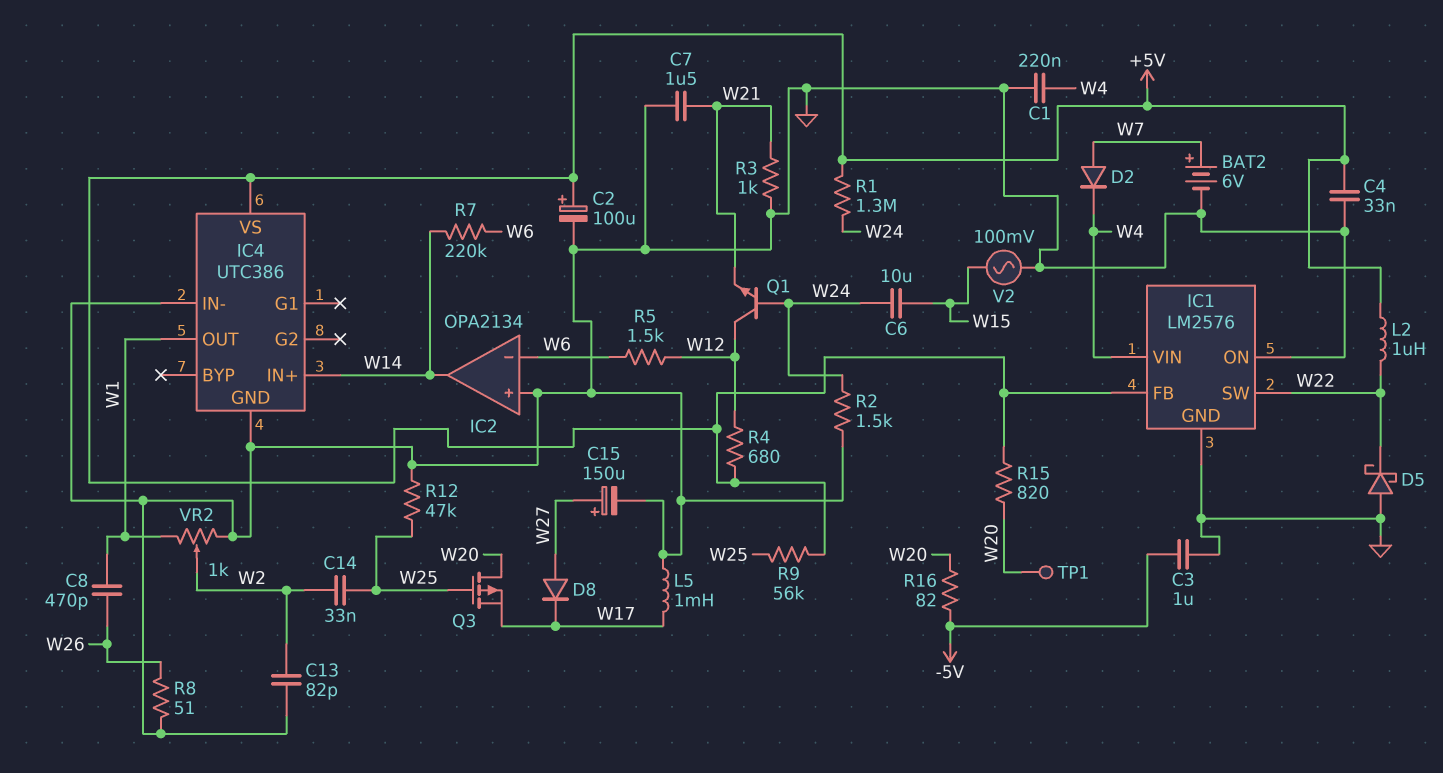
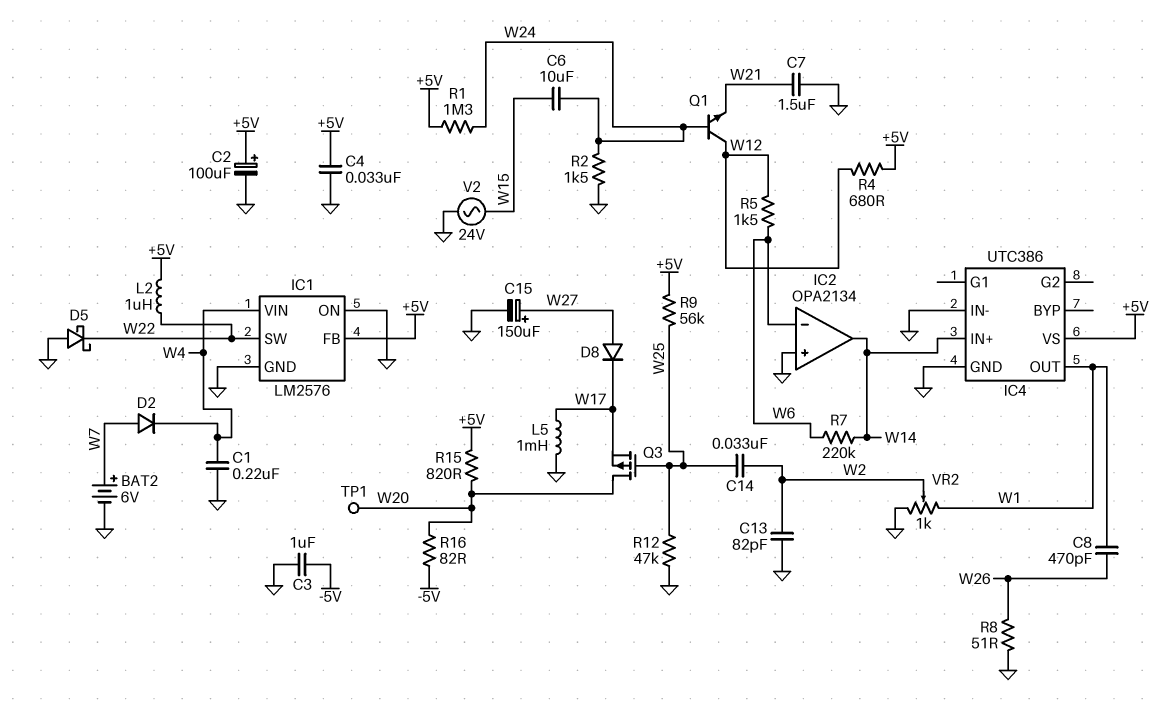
R3: 1k (GND, W21) -> none
V2: AC 100mV (GND, W15) -> AC 24V (GND, W15)

